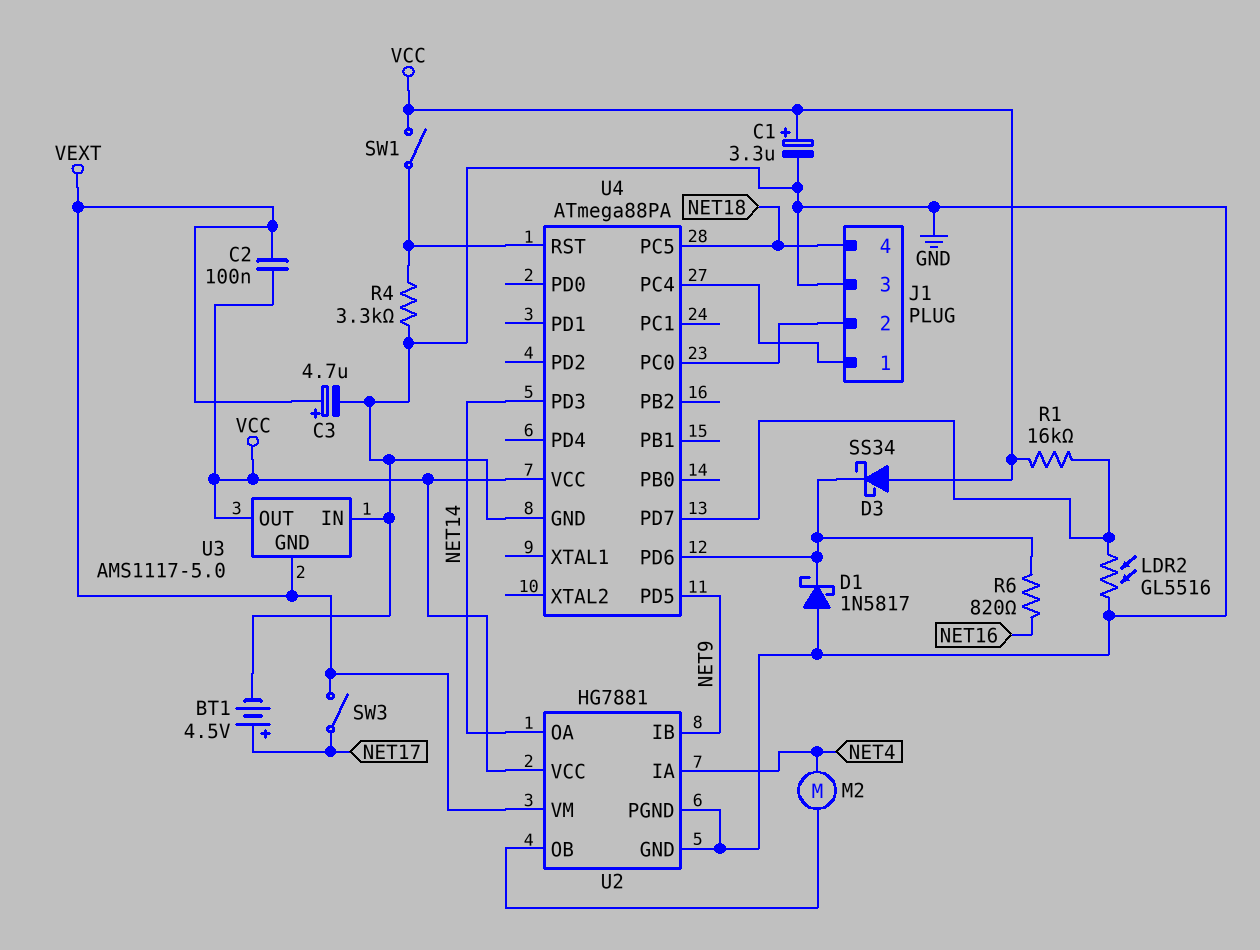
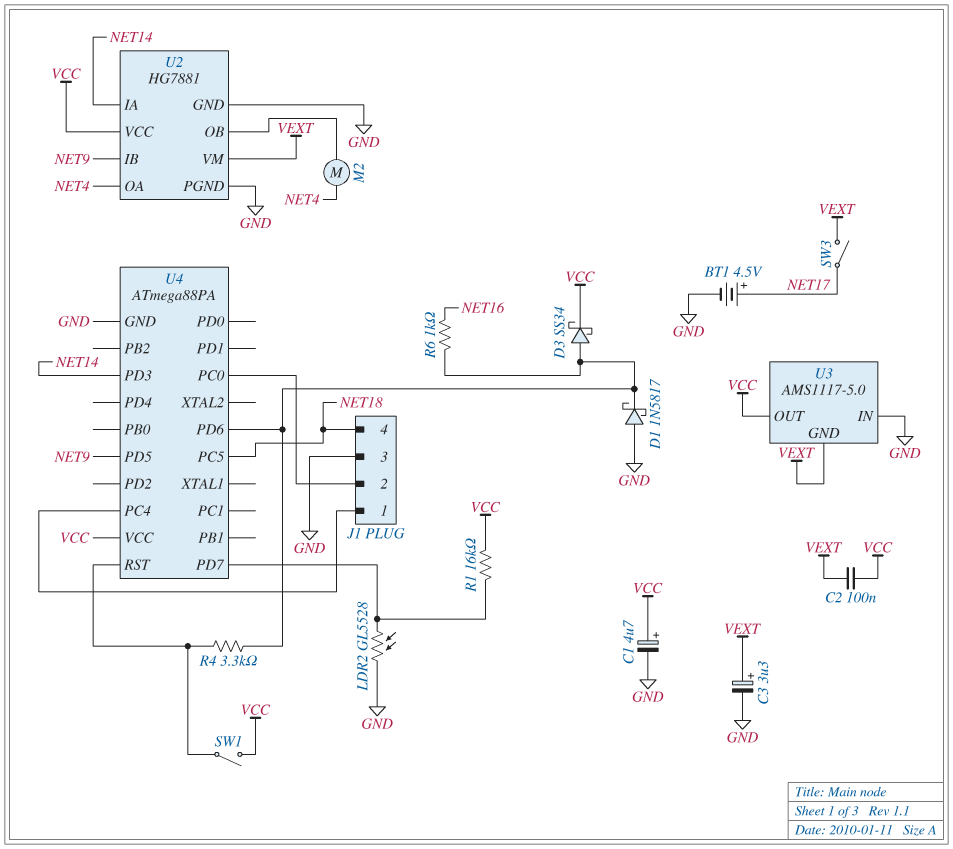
C1: 3.3uF (plus VCC, minus GND) -> 4.7uF (plus VCC, minus GND)
C3: 4.7uF (plus VEXT, minus GND) -> 3.3uF (plus VEXT, minus GND)
D3: schottky SS34 (A VCC, K U4/PD6) -> schottky SS34 (A U4/PD6, K VCC)
LDR2: GL5516 (GND, U4/PD7) -> GL5528 (GND, U4/PD7)
R4: 3.3k (GND, U4/RST) -> 3.3k (U4/PD6, U4/RST)
R6: 820 (NET16, U4/PD6) -> 1k (NET16, U4/PD6)
U2 pin IA: NET4 -> NET14
U2 pin OA: NET14 -> NET4

